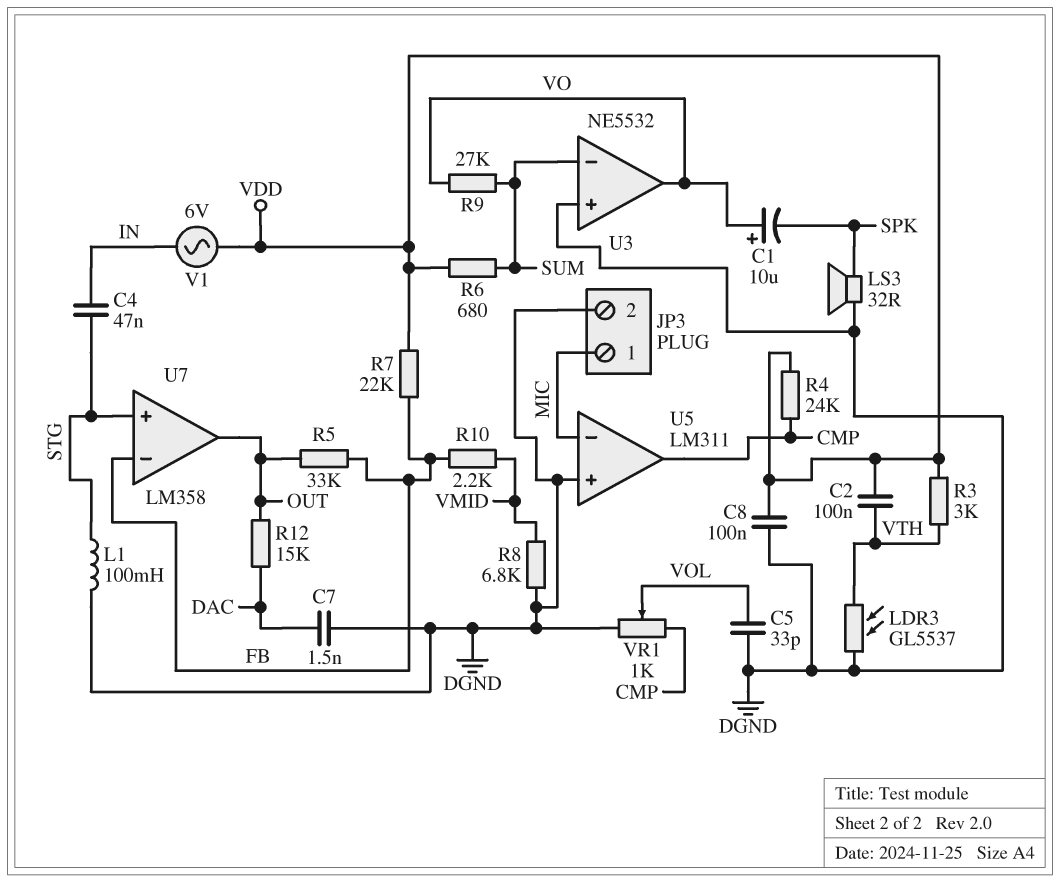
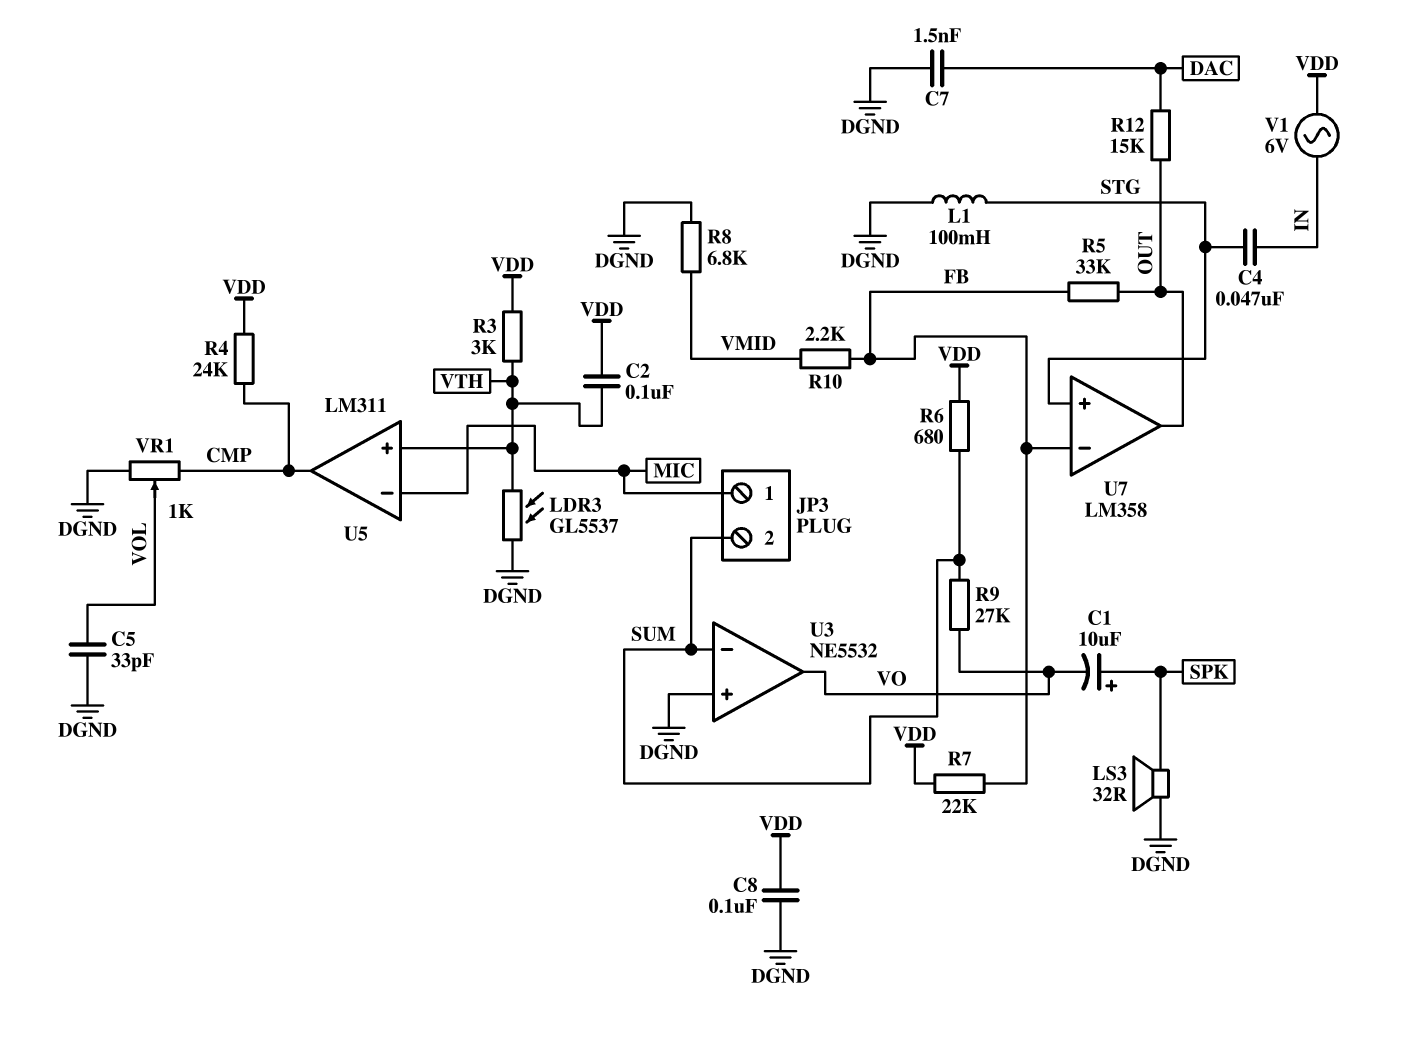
C1: 10uF (plus VO, minus SPK) -> 10uF (plus SPK, minus VO)
JP3 pin 2: DGND -> SUM
U5 pin in+: DGND -> VTH

